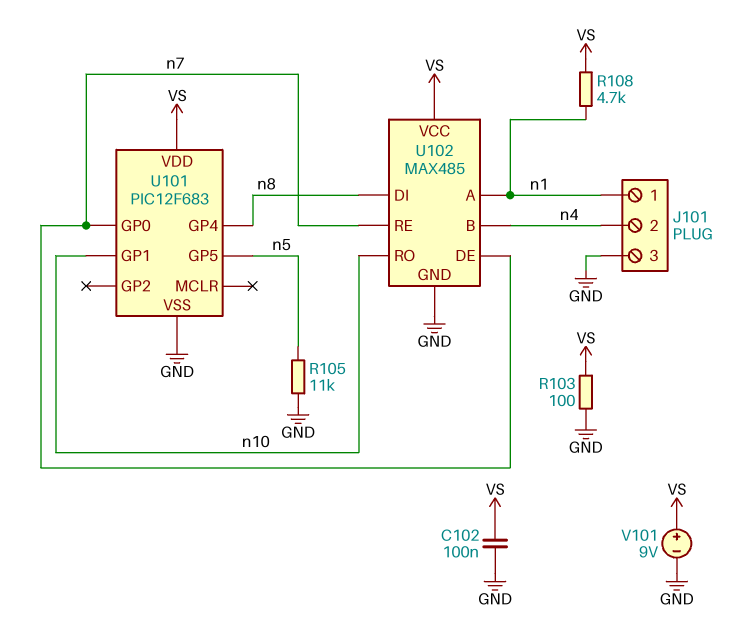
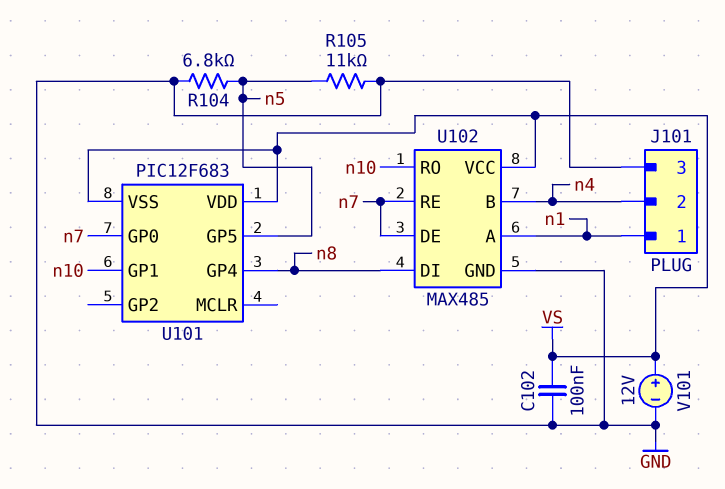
R103: 100 (GND, VS) -> none
R104: none -> 6.8k (GND, n5)
R108: 4.7k (VS, n1) -> none
U101 pin VSS: GND -> VS
V101: 9V (plus VS, minus GND) -> 12V (plus VS, minus GND)

